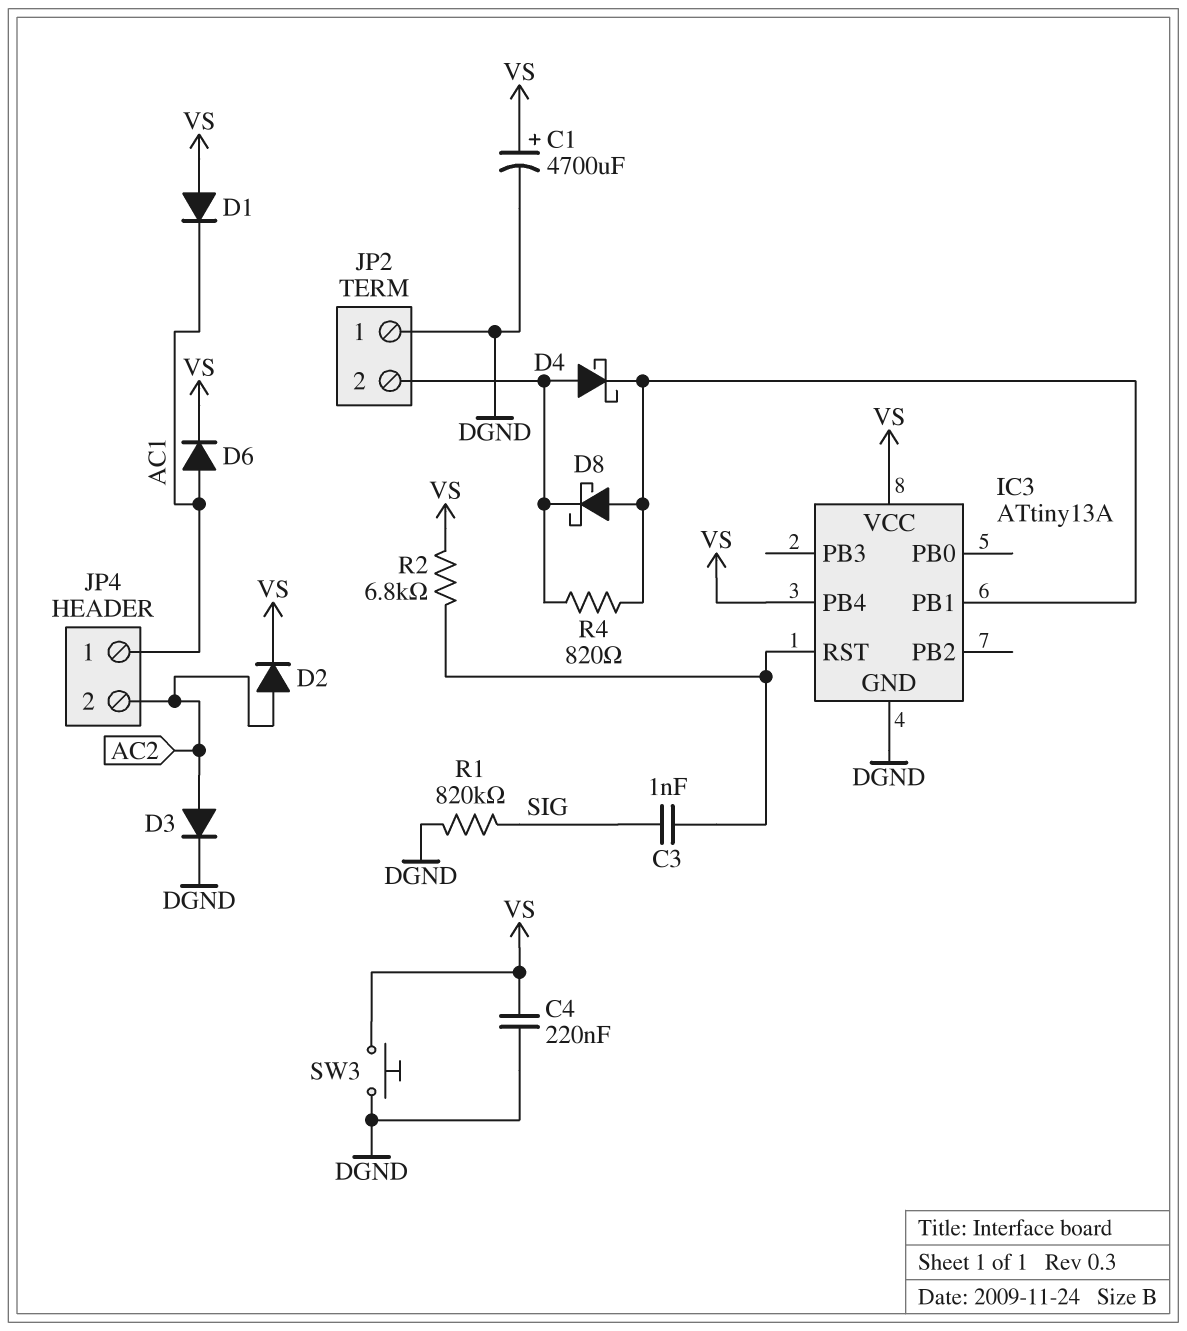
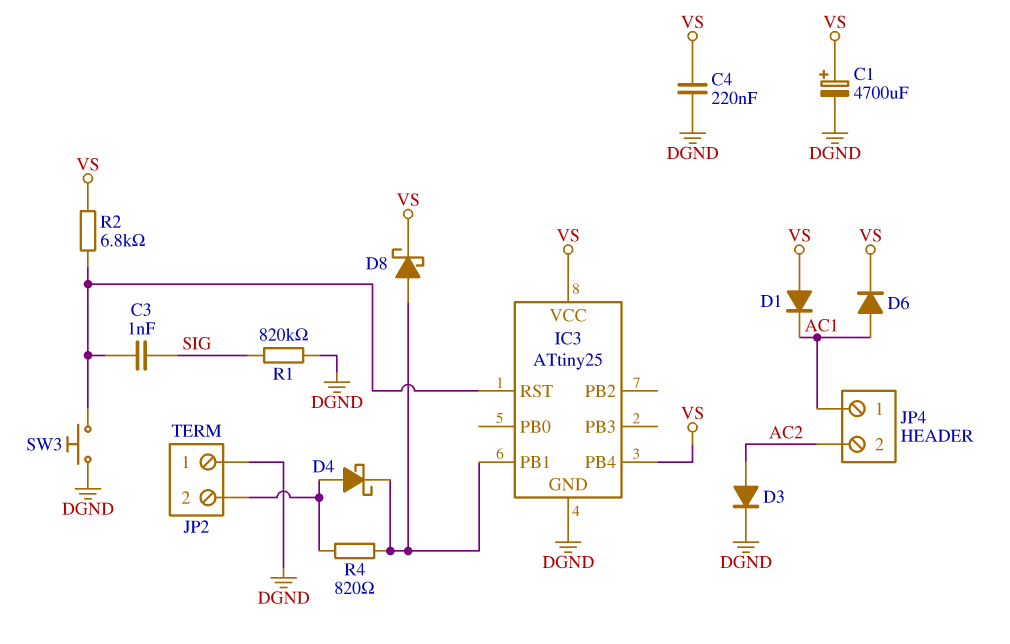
D2: diode (A AC2, K VS) -> none
D8: schottky (A IC3/PB1, K JP2/2) -> schottky (A IC3/PB1, K VS)
IC3: ATtiny13A -> ATtiny25
SW3: button (DGND, VS) -> button (DGND, IC3/RST)

